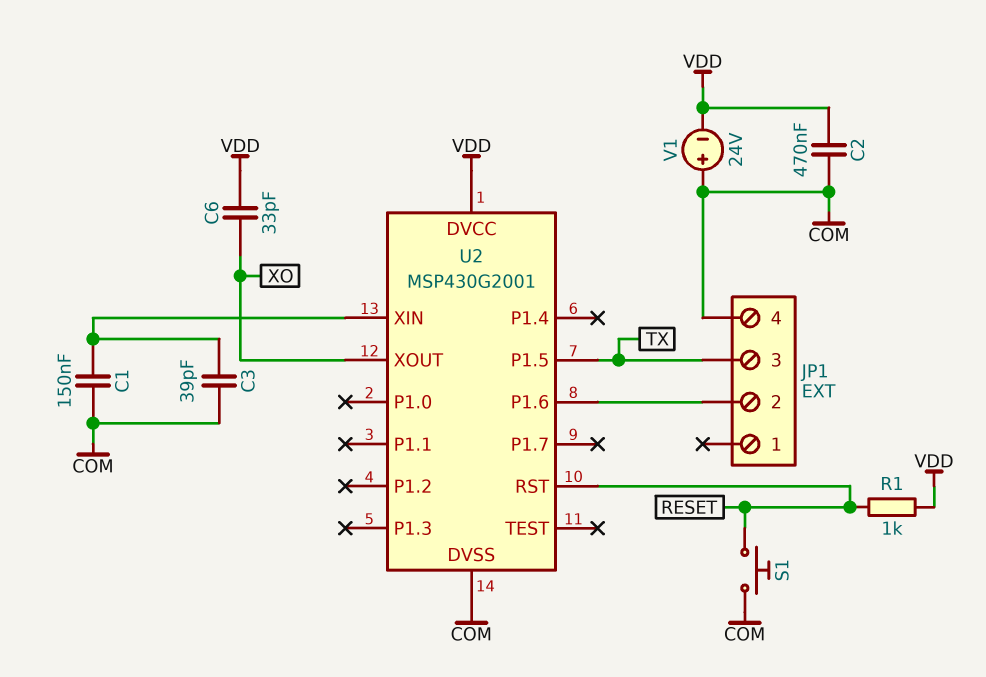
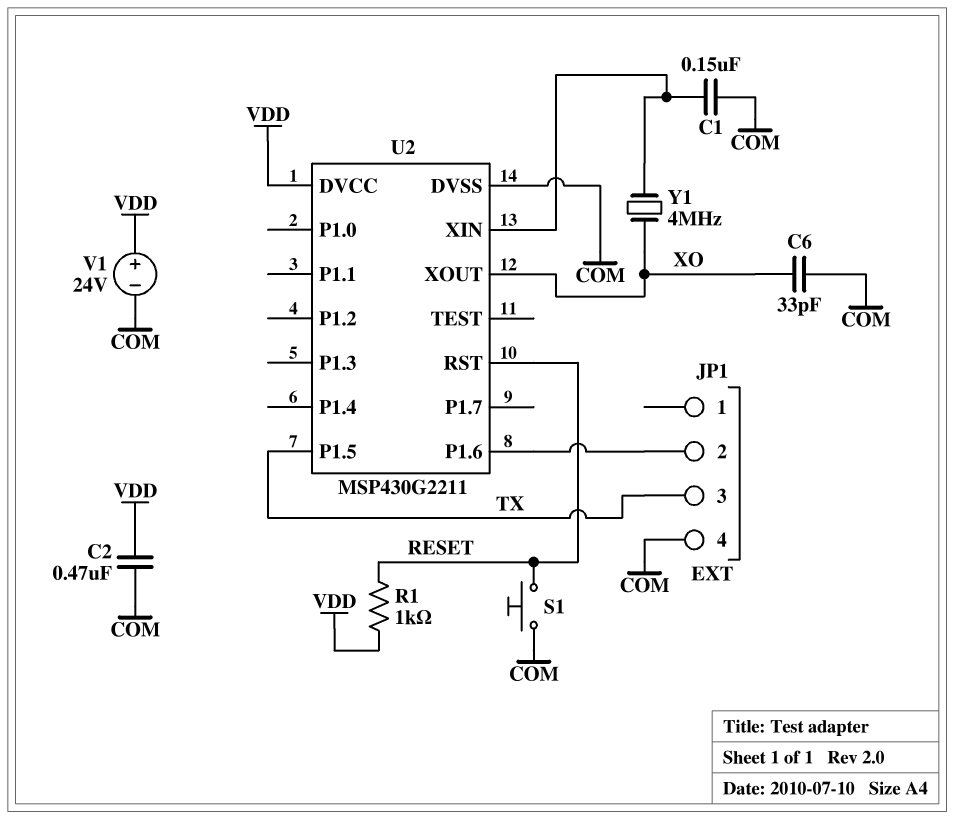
C3: 39pF (COM, U2/XIN) -> none
C6: 33pF (VDD, XO) -> 33pF (COM, XO)
U2: MSP430G2001 -> MSP430G2211
V1: 24V (plus COM, minus VDD) -> 24V (plus VDD, minus COM)
Y1: none -> 4MHz (U2/XIN, XO)

